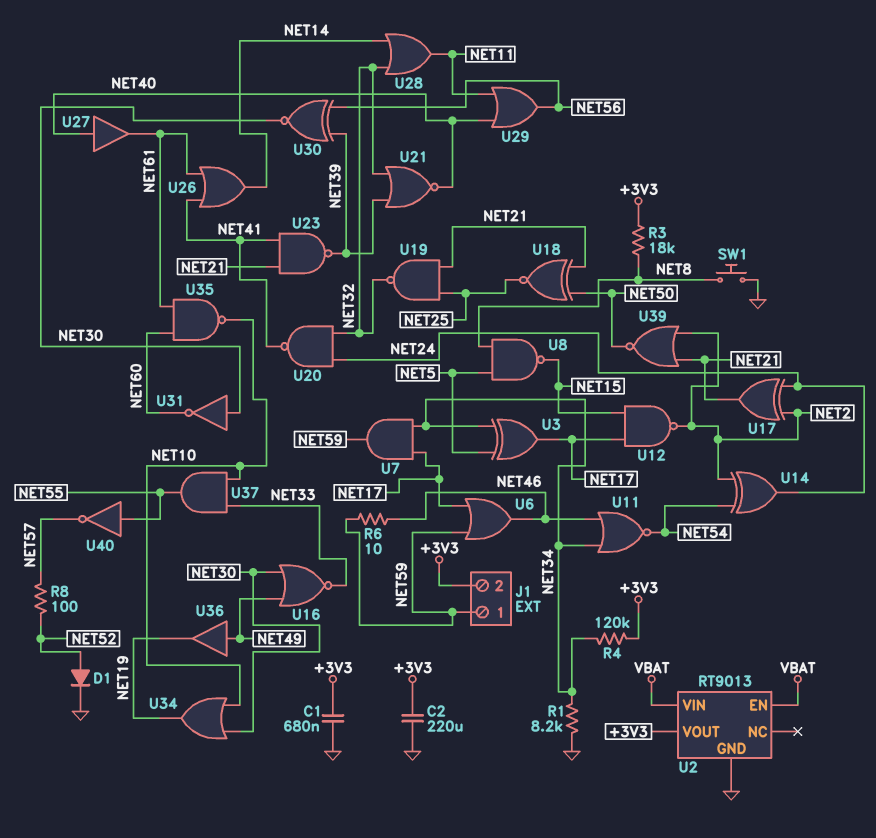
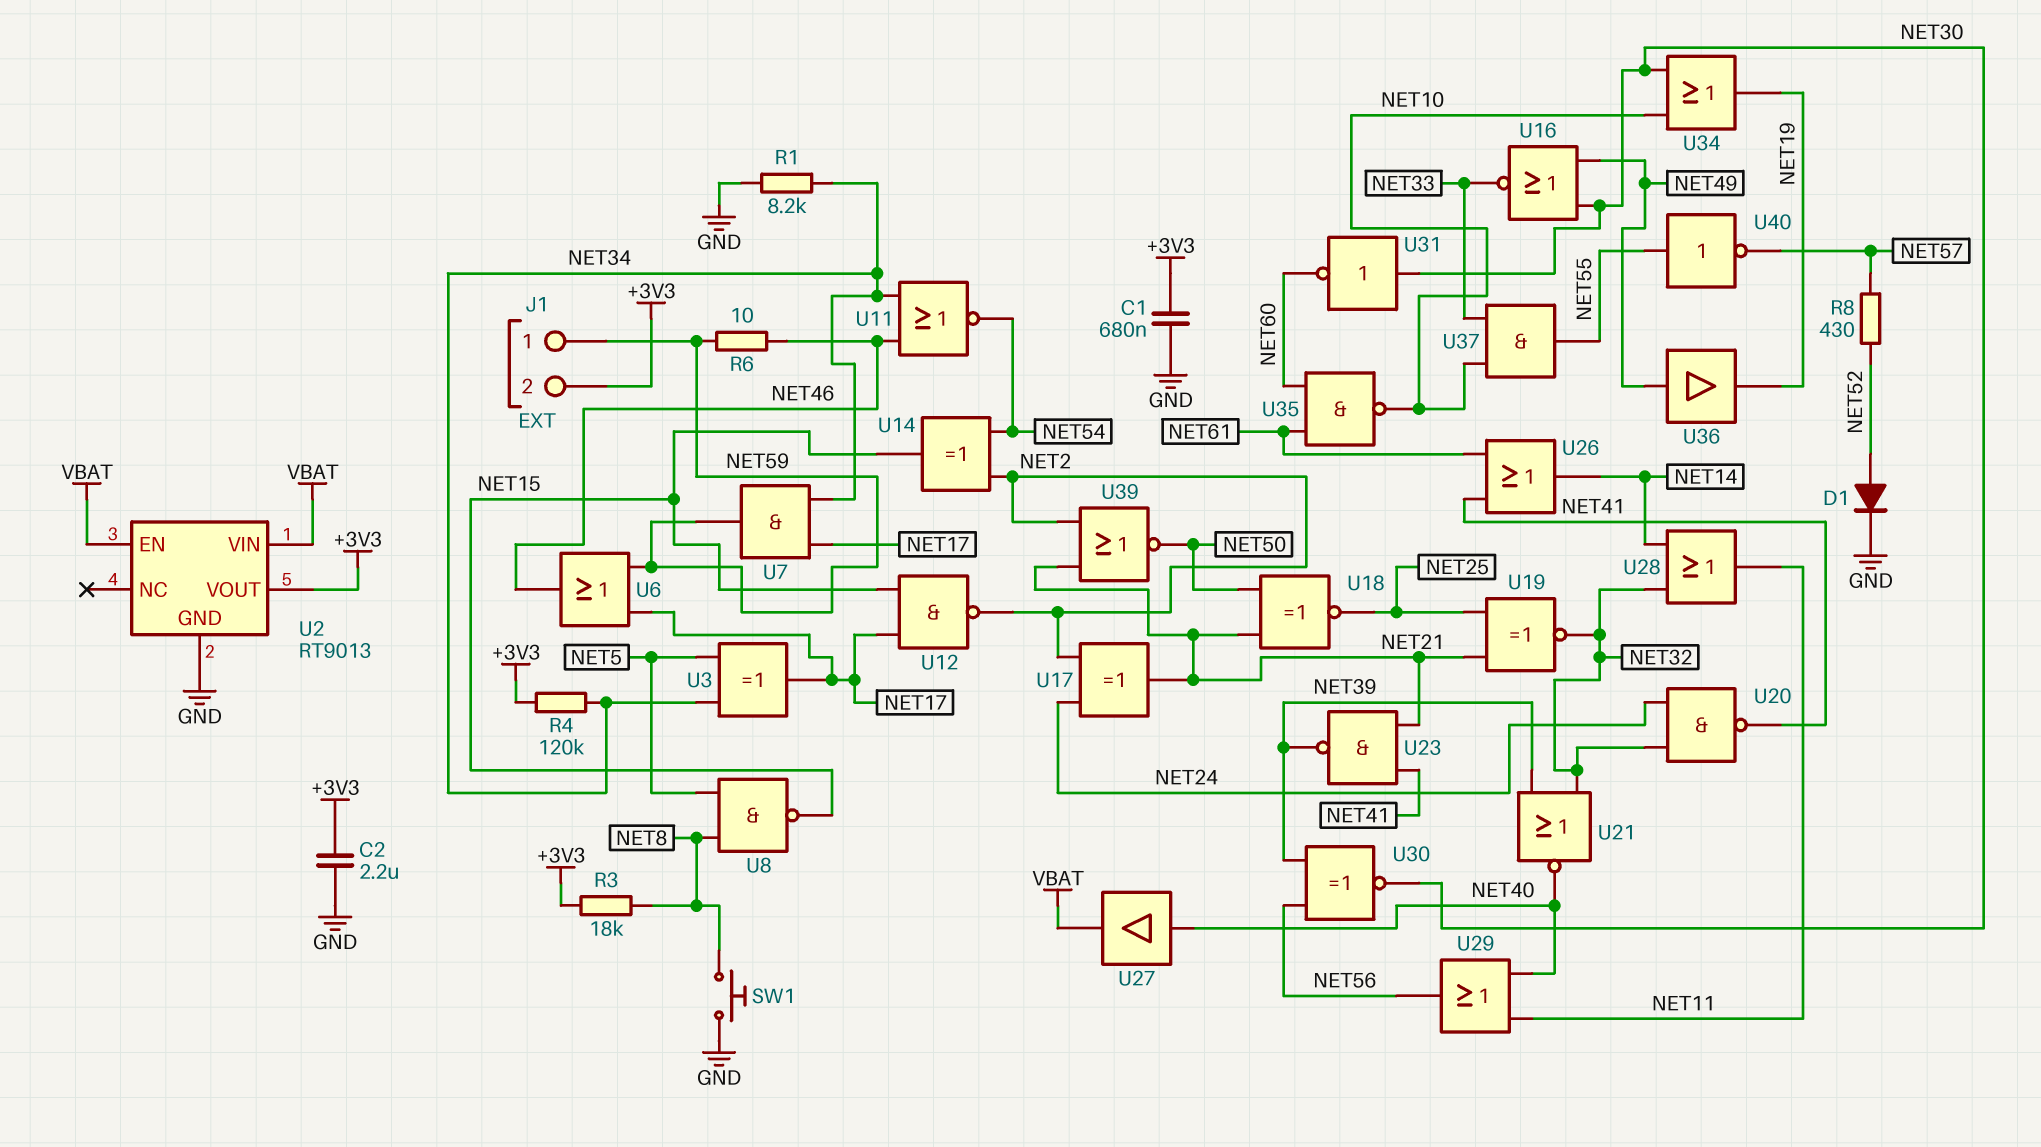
C2: 220uF (+3V3, GND) -> 2.2uF (+3V3, GND)
R8: 100 (NET52, NET57) -> 430 (NET52, NET57)
U14: XOR (in NET2, in NET54, out NET24) -> XOR (in NET2, in NET54, out NET15)
U19: NAND (in NET21, in NET25, out NET32) -> XNOR (in NET21, in NET25, out NET32)
U27: buffer (in NET40, out NET61) -> buffer (in NET40, out VBAT)

